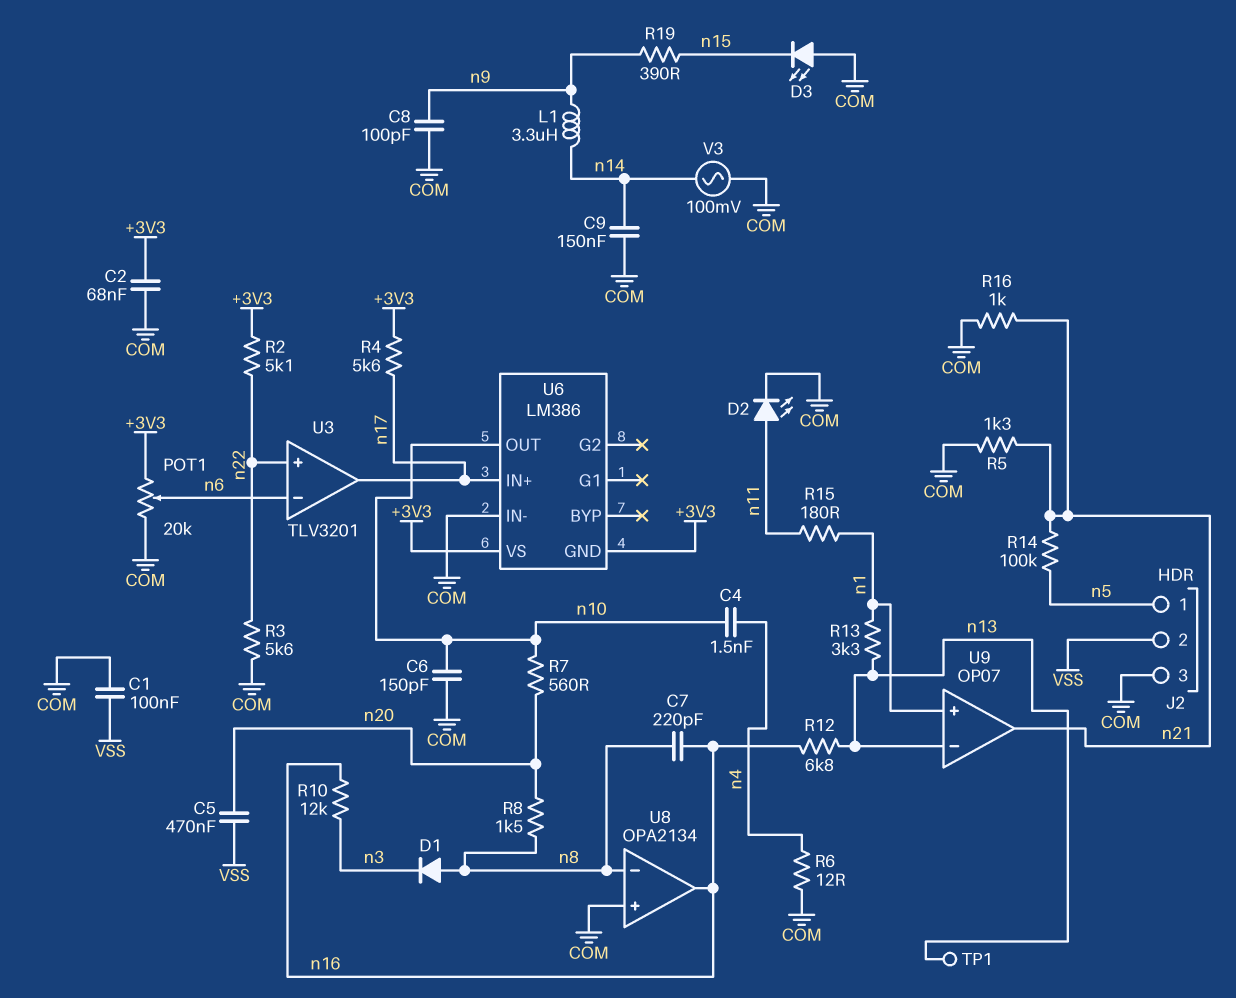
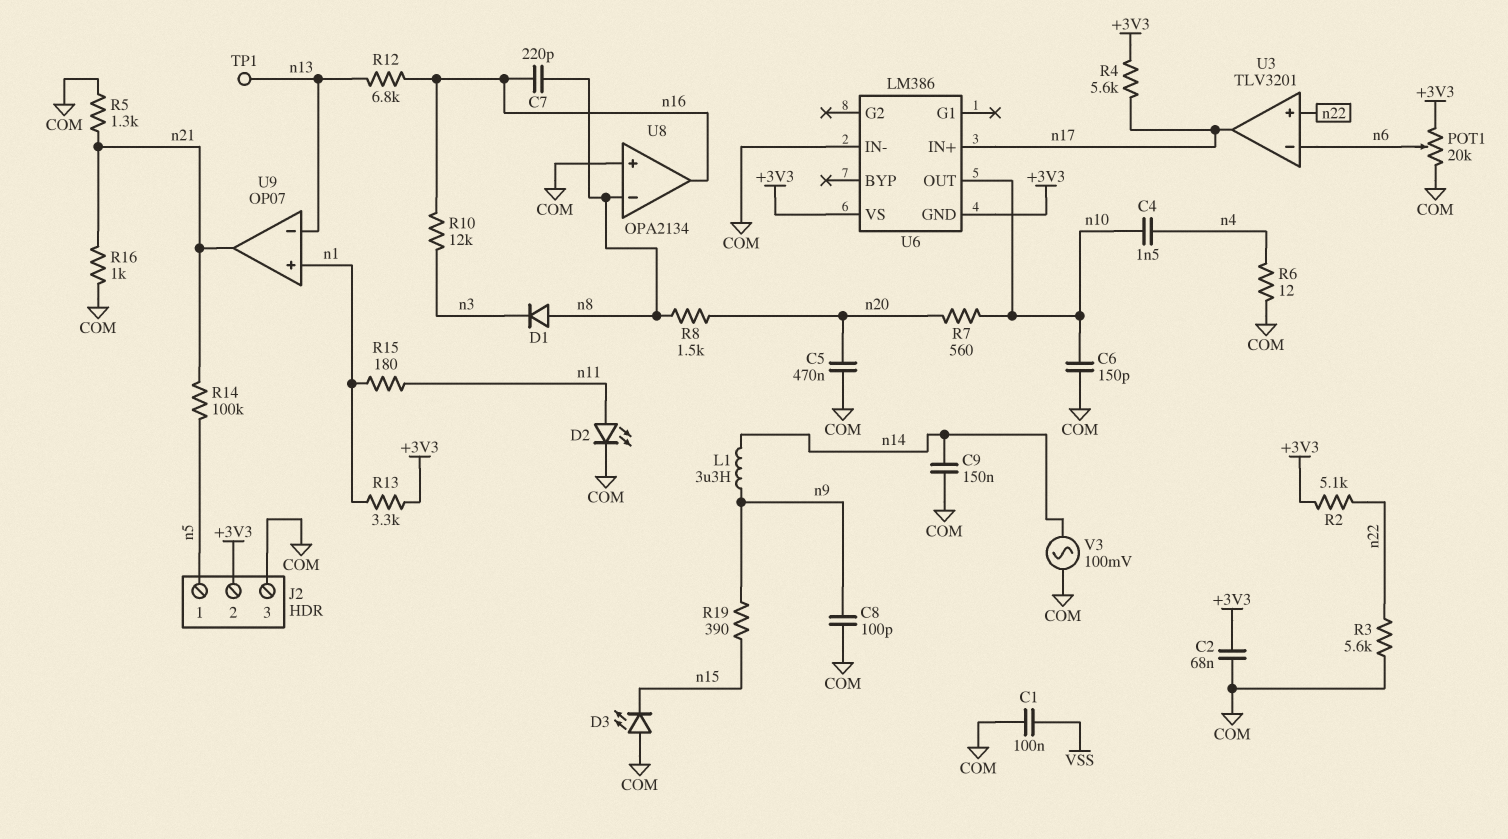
C5: 470nF (VSS, n20) -> 470nF (COM, n20)
J2 pin 2: VSS -> +3V3
R13: 3.3k (n1, n13) -> 3.3k (+3V3, n1)

